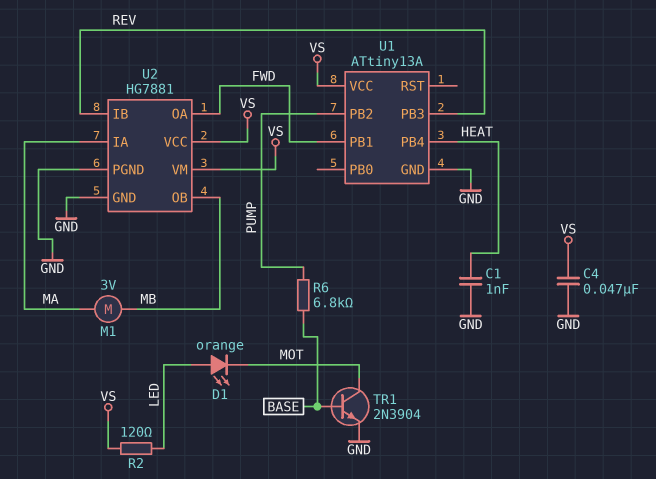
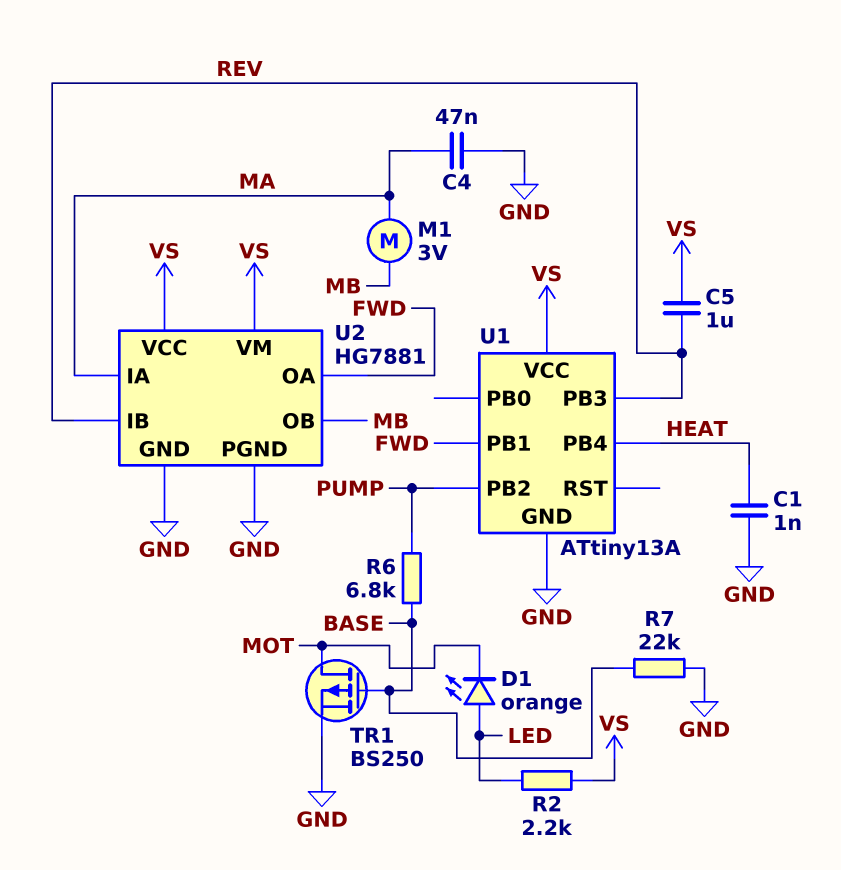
C4: 47nF (GND, VS) -> 47nF (GND, MA)
C5: none -> 1uF (REV, VS)
R2: 120 (LED, VS) -> 2.2k (LED, VS)
R7: none -> 22k (BASE, GND)
TR1: NPN 2N3904 (B BASE, C MOT, E GND) -> PMOS BS250 (G BASE, D MOT, S GND)

